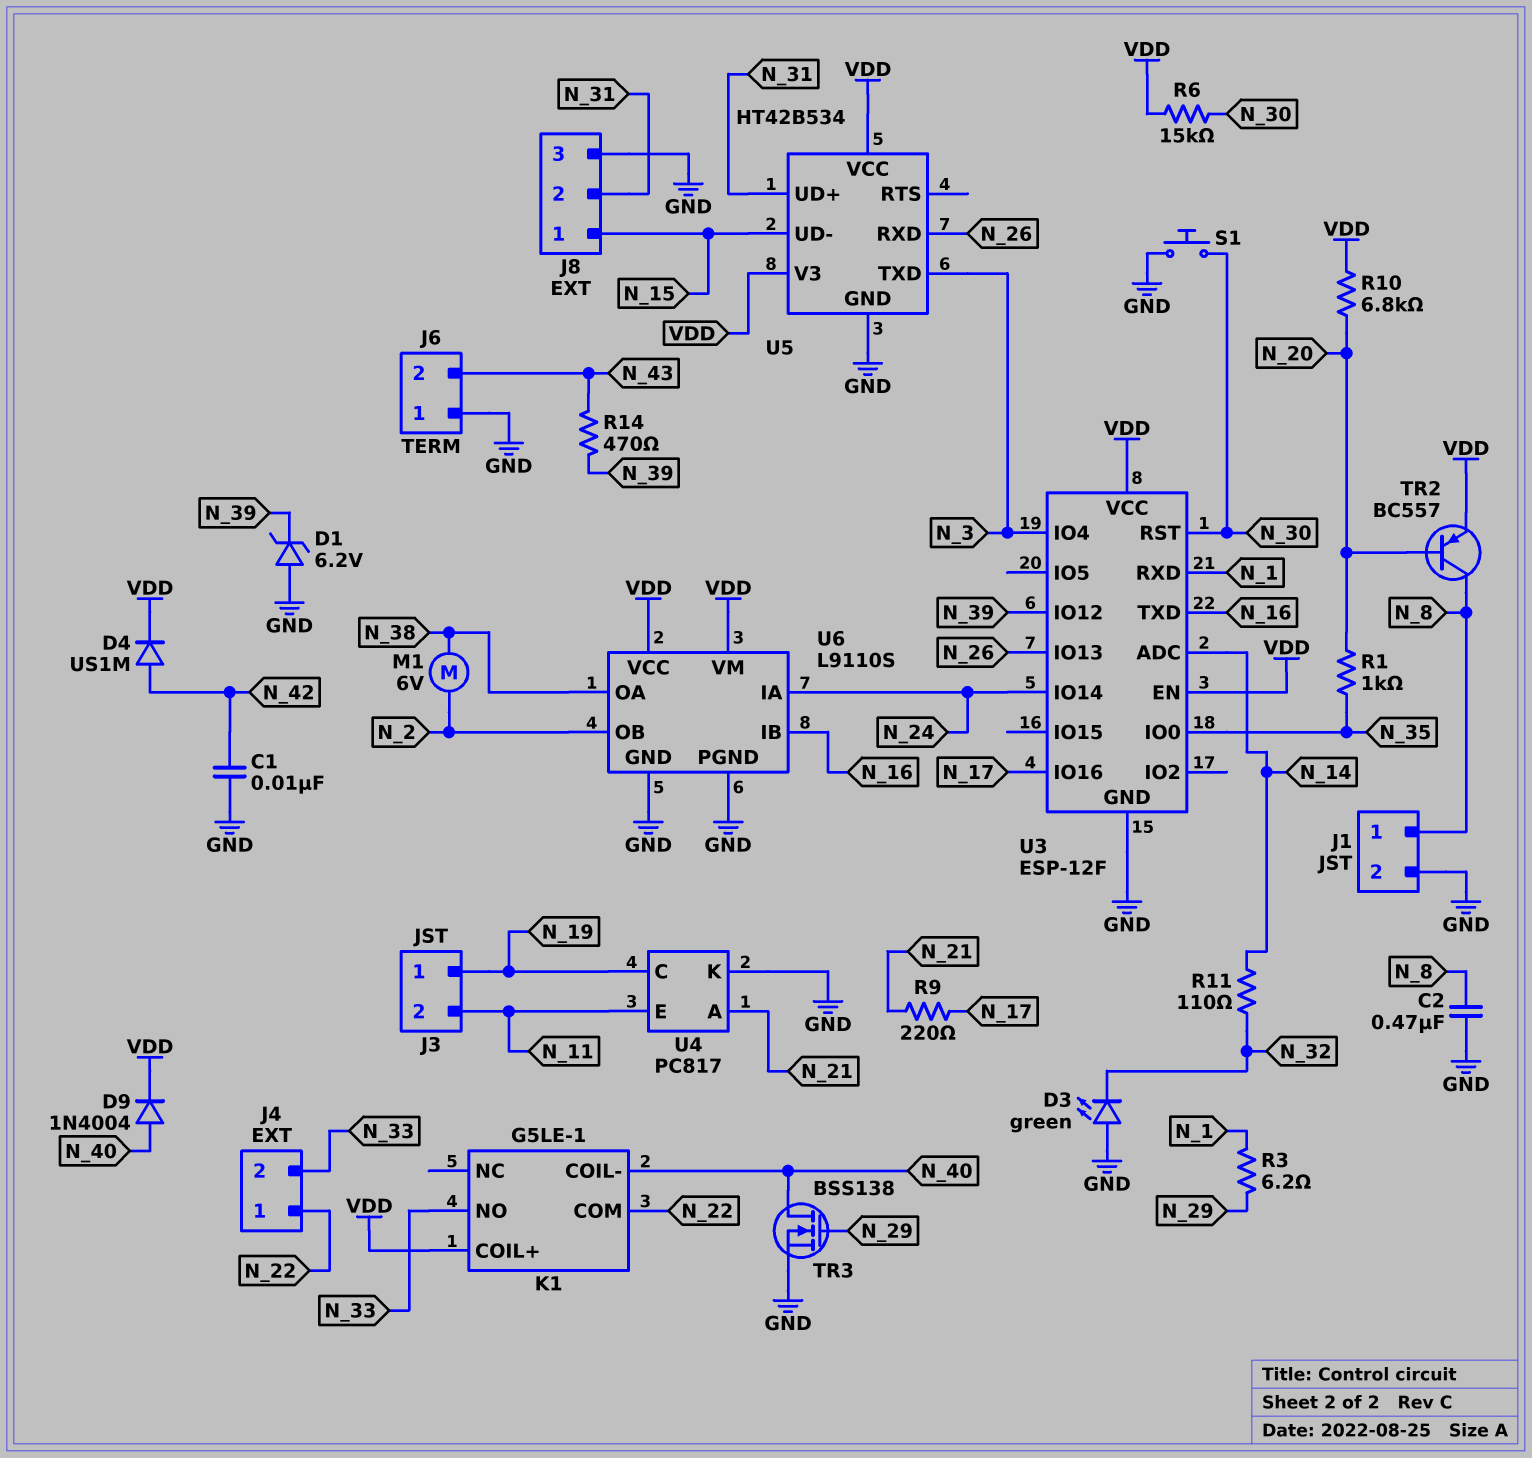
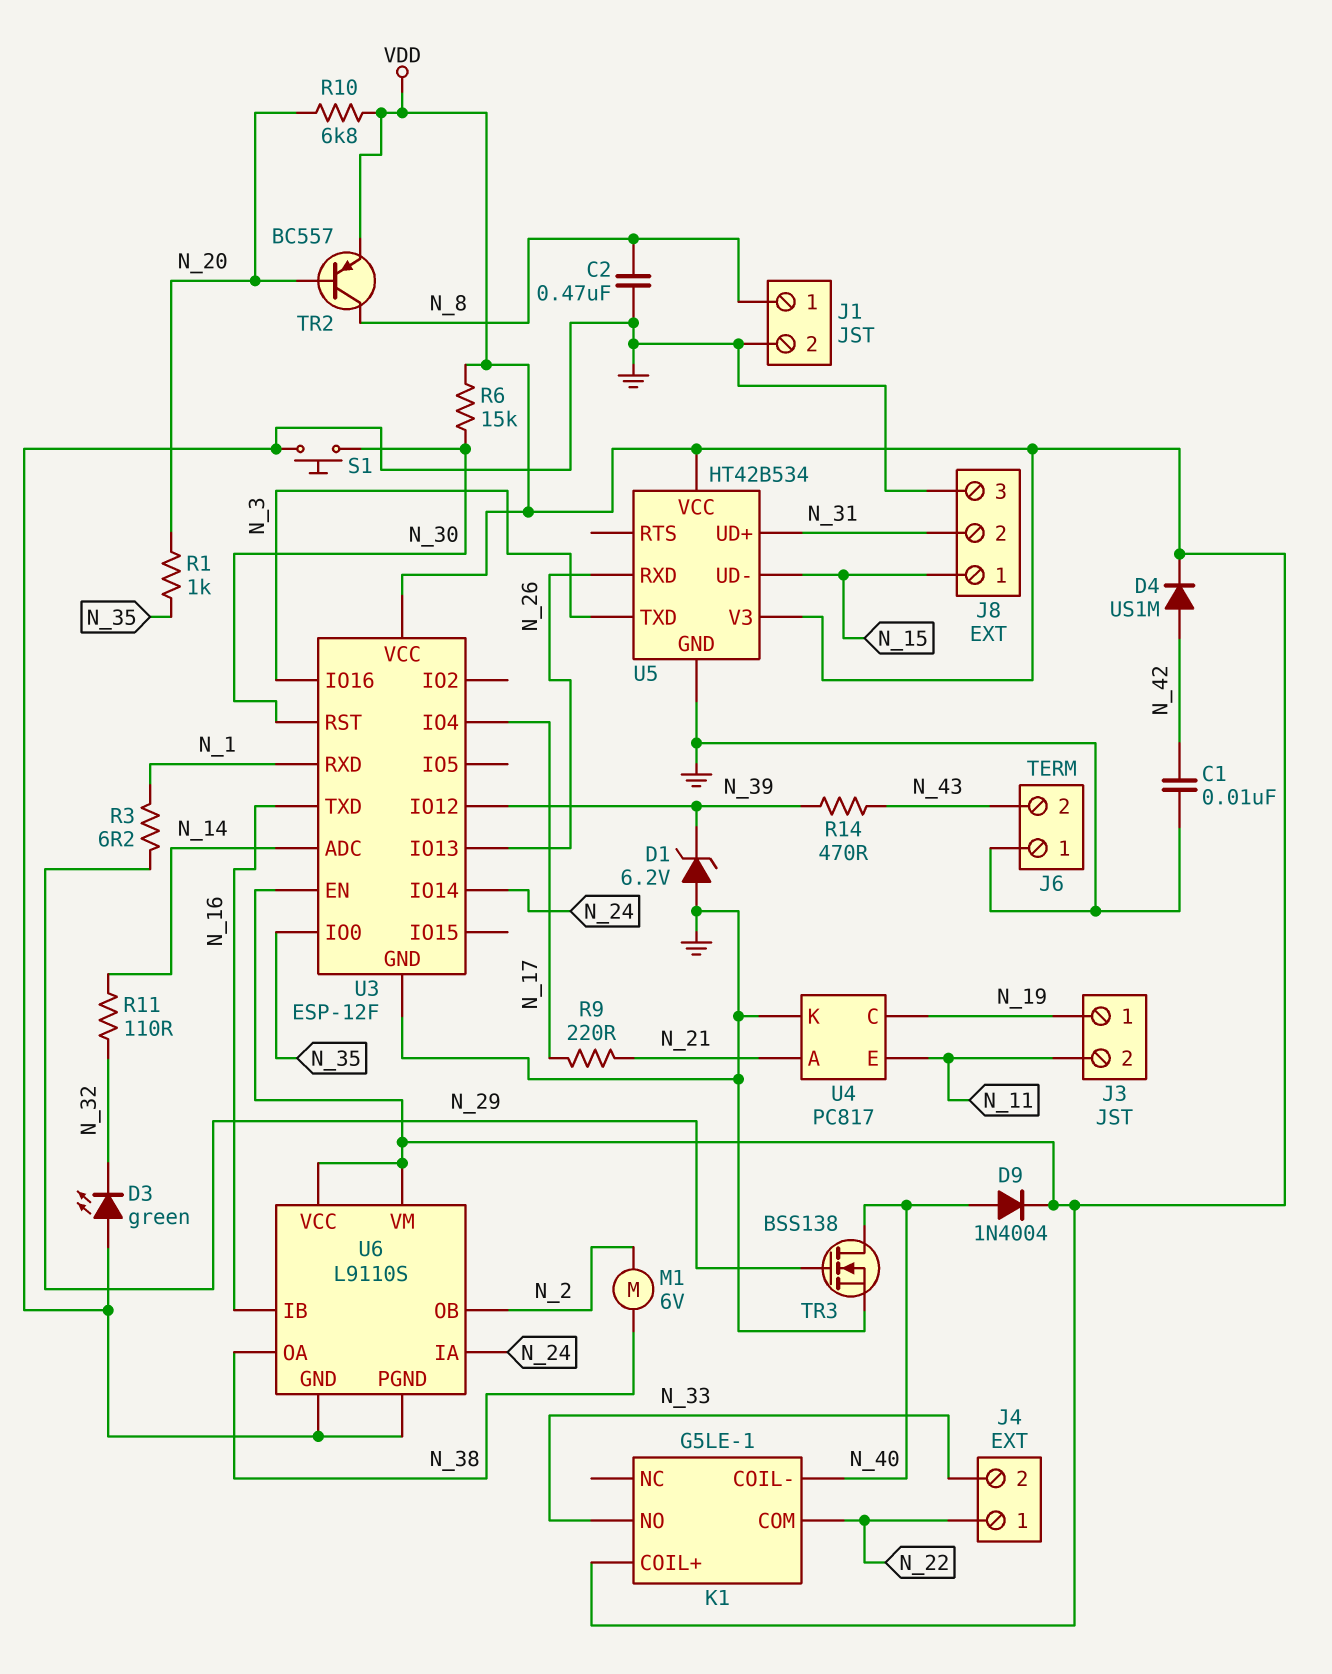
U3 pin IO4: N_3 -> N_17
U3 pin IO16: N_17 -> N_3

